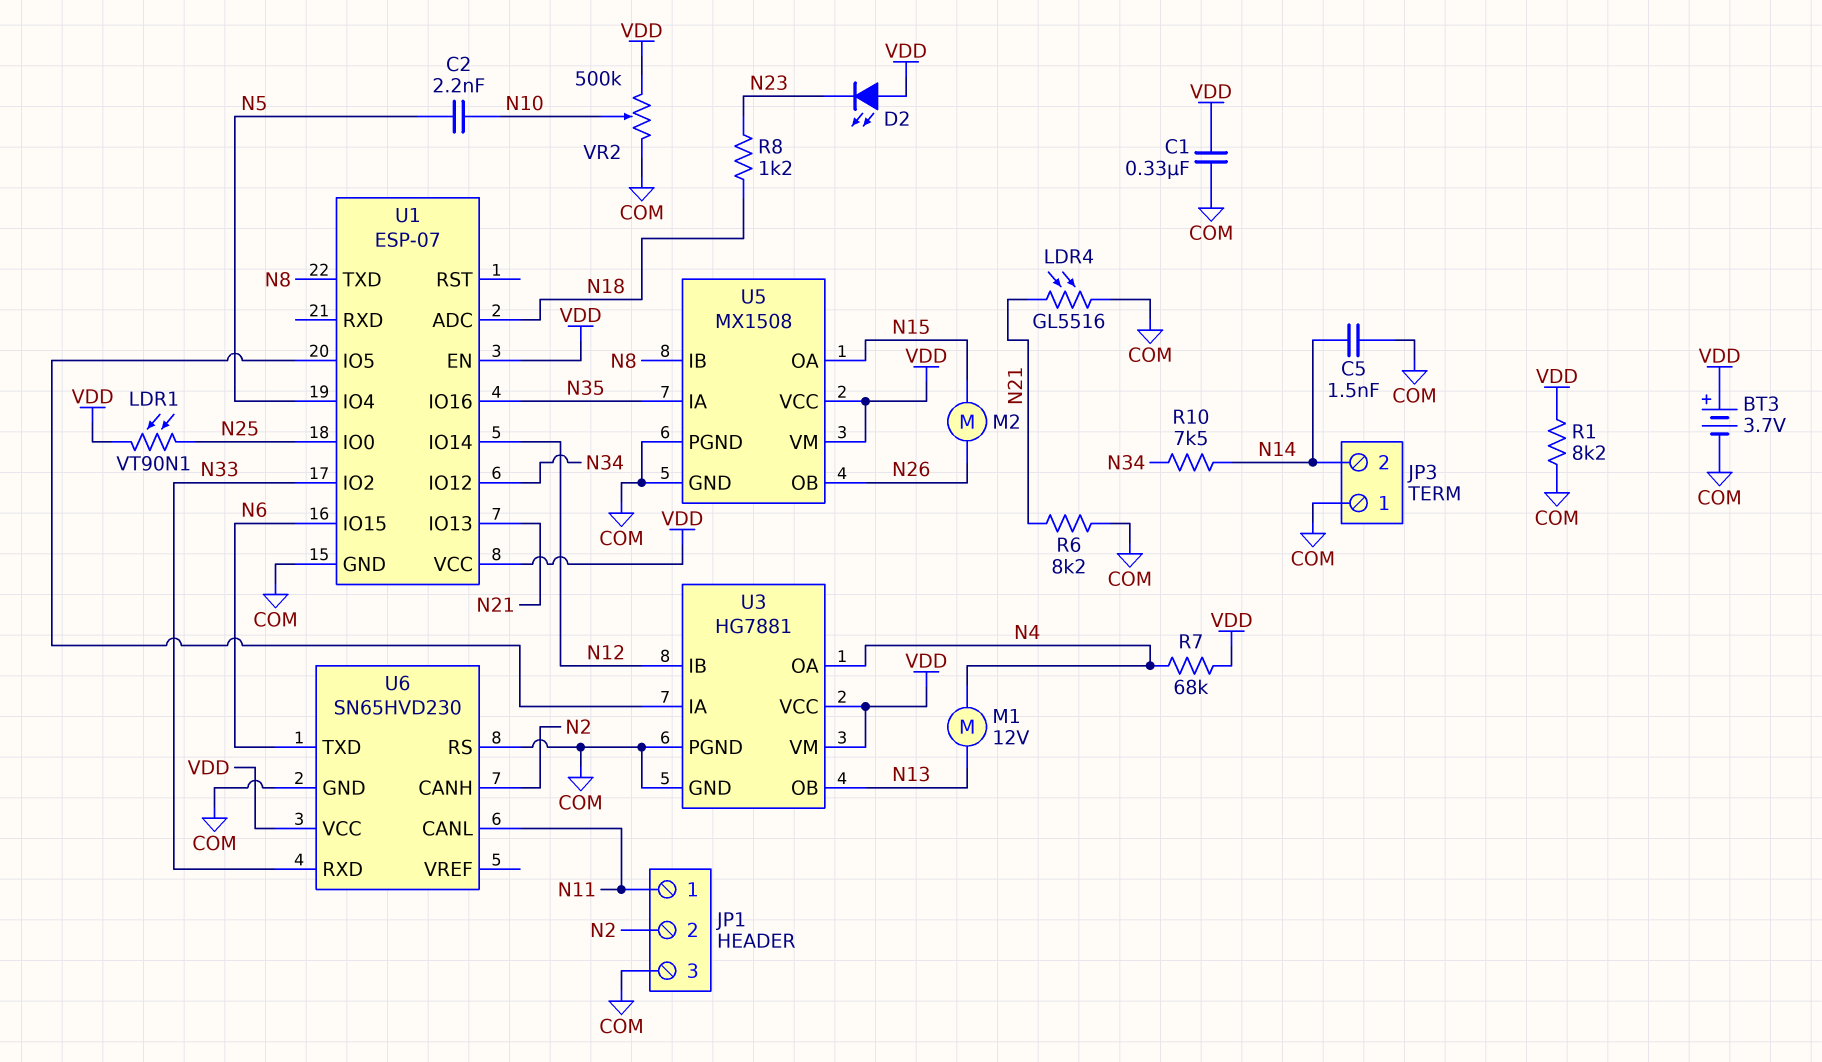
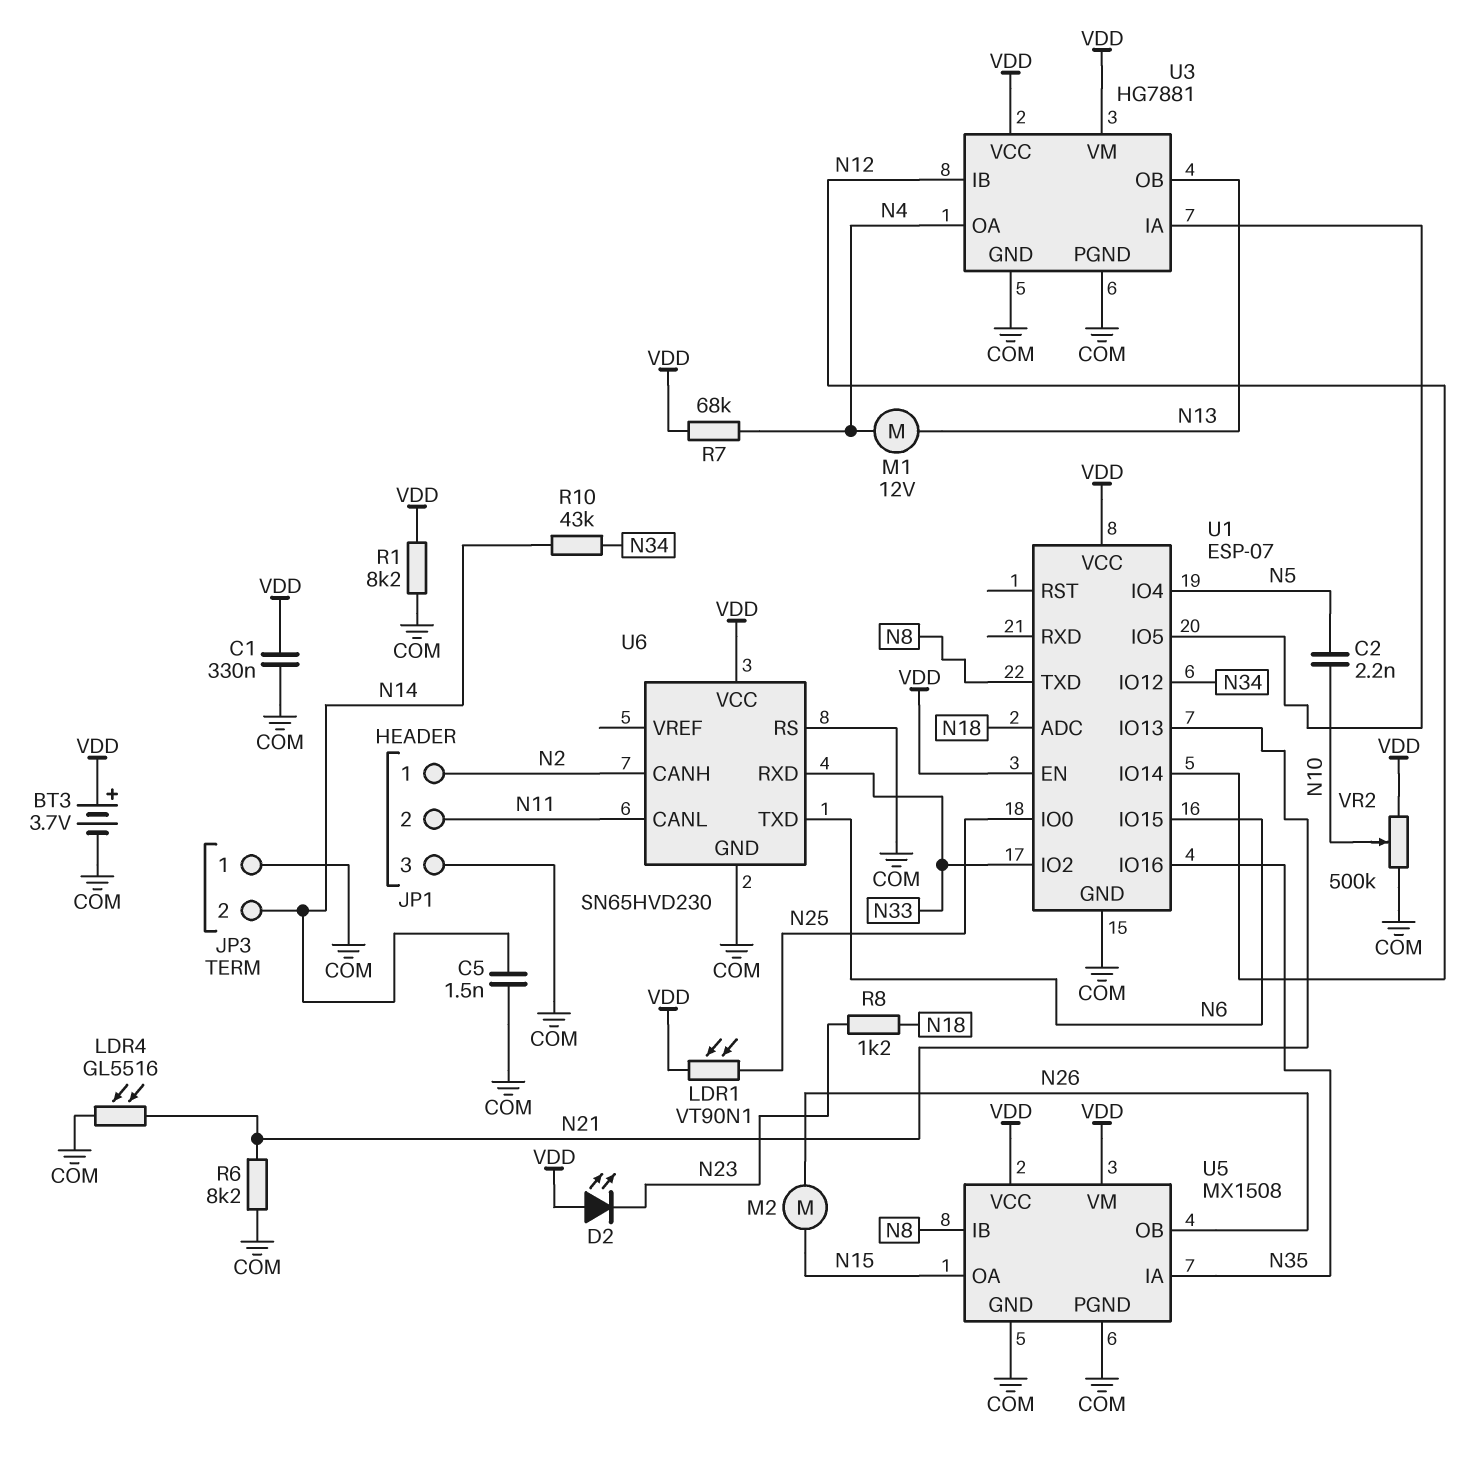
JP1 pin 1: N11 -> N2
JP1 pin 2: N2 -> N11
R10: 7.5k (N14, N34) -> 43k (N14, N34)

